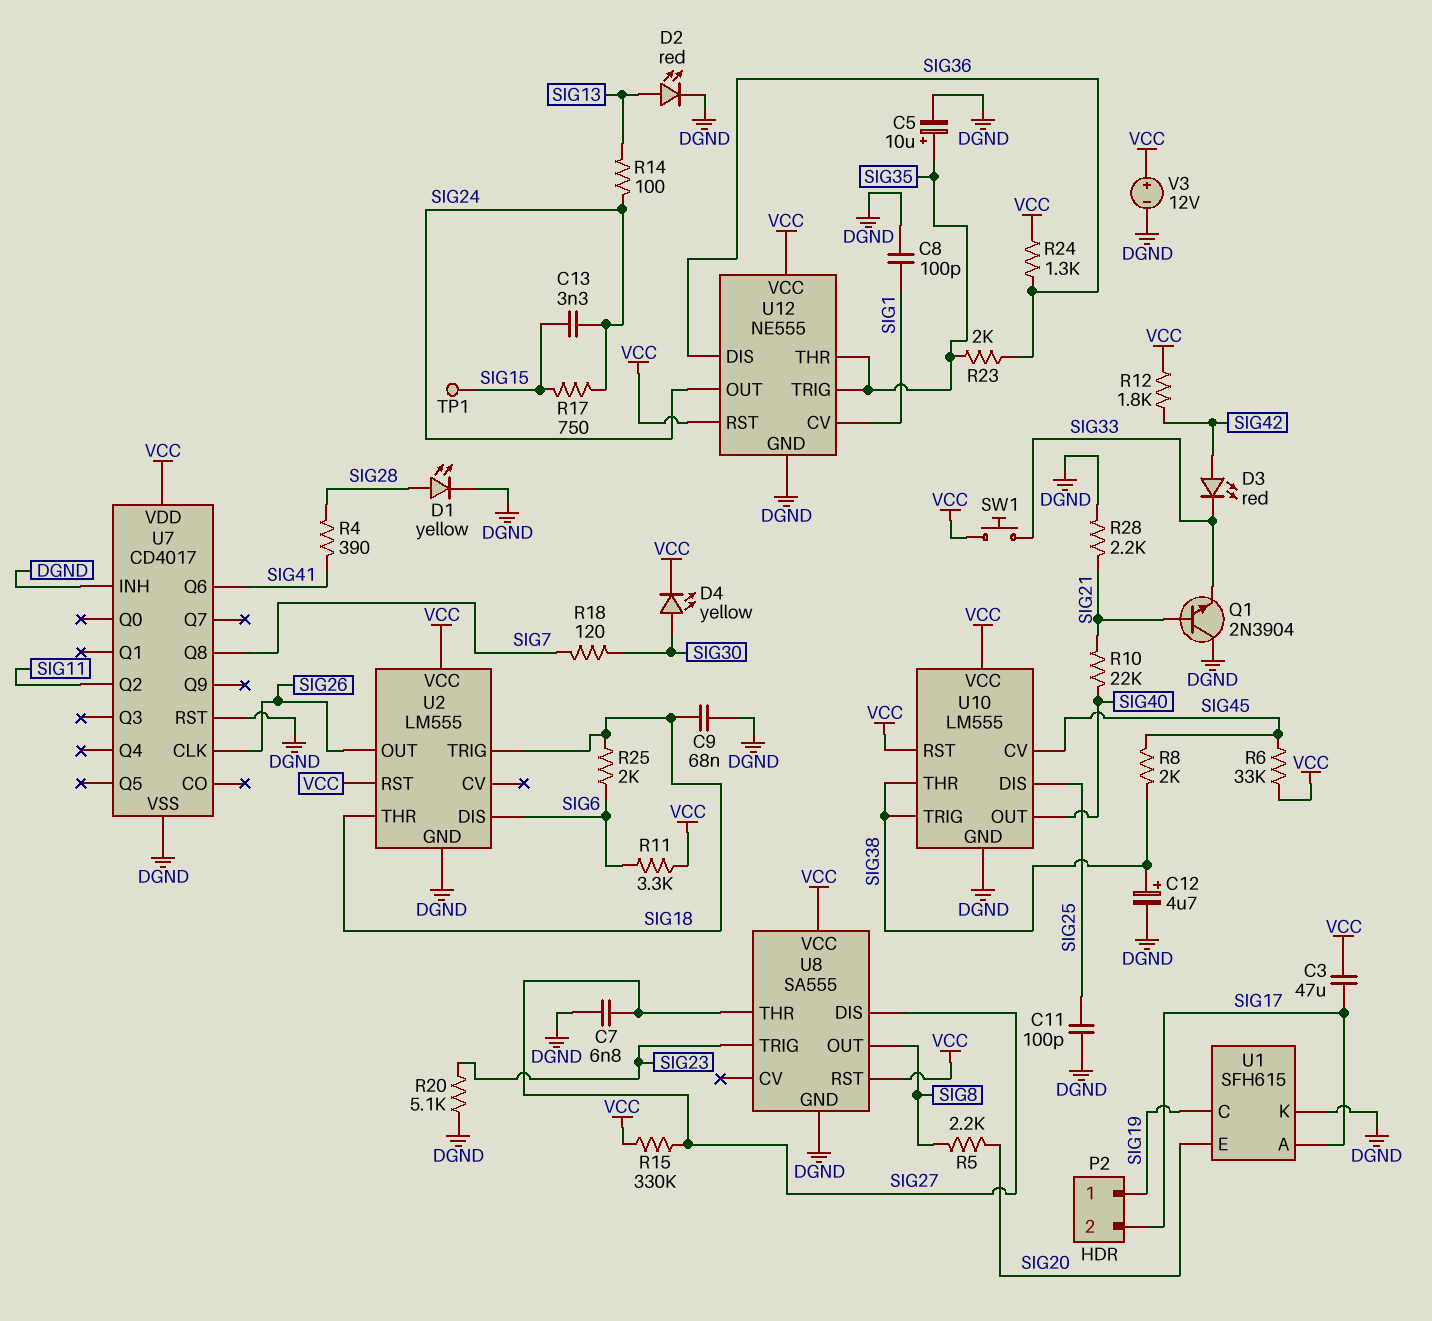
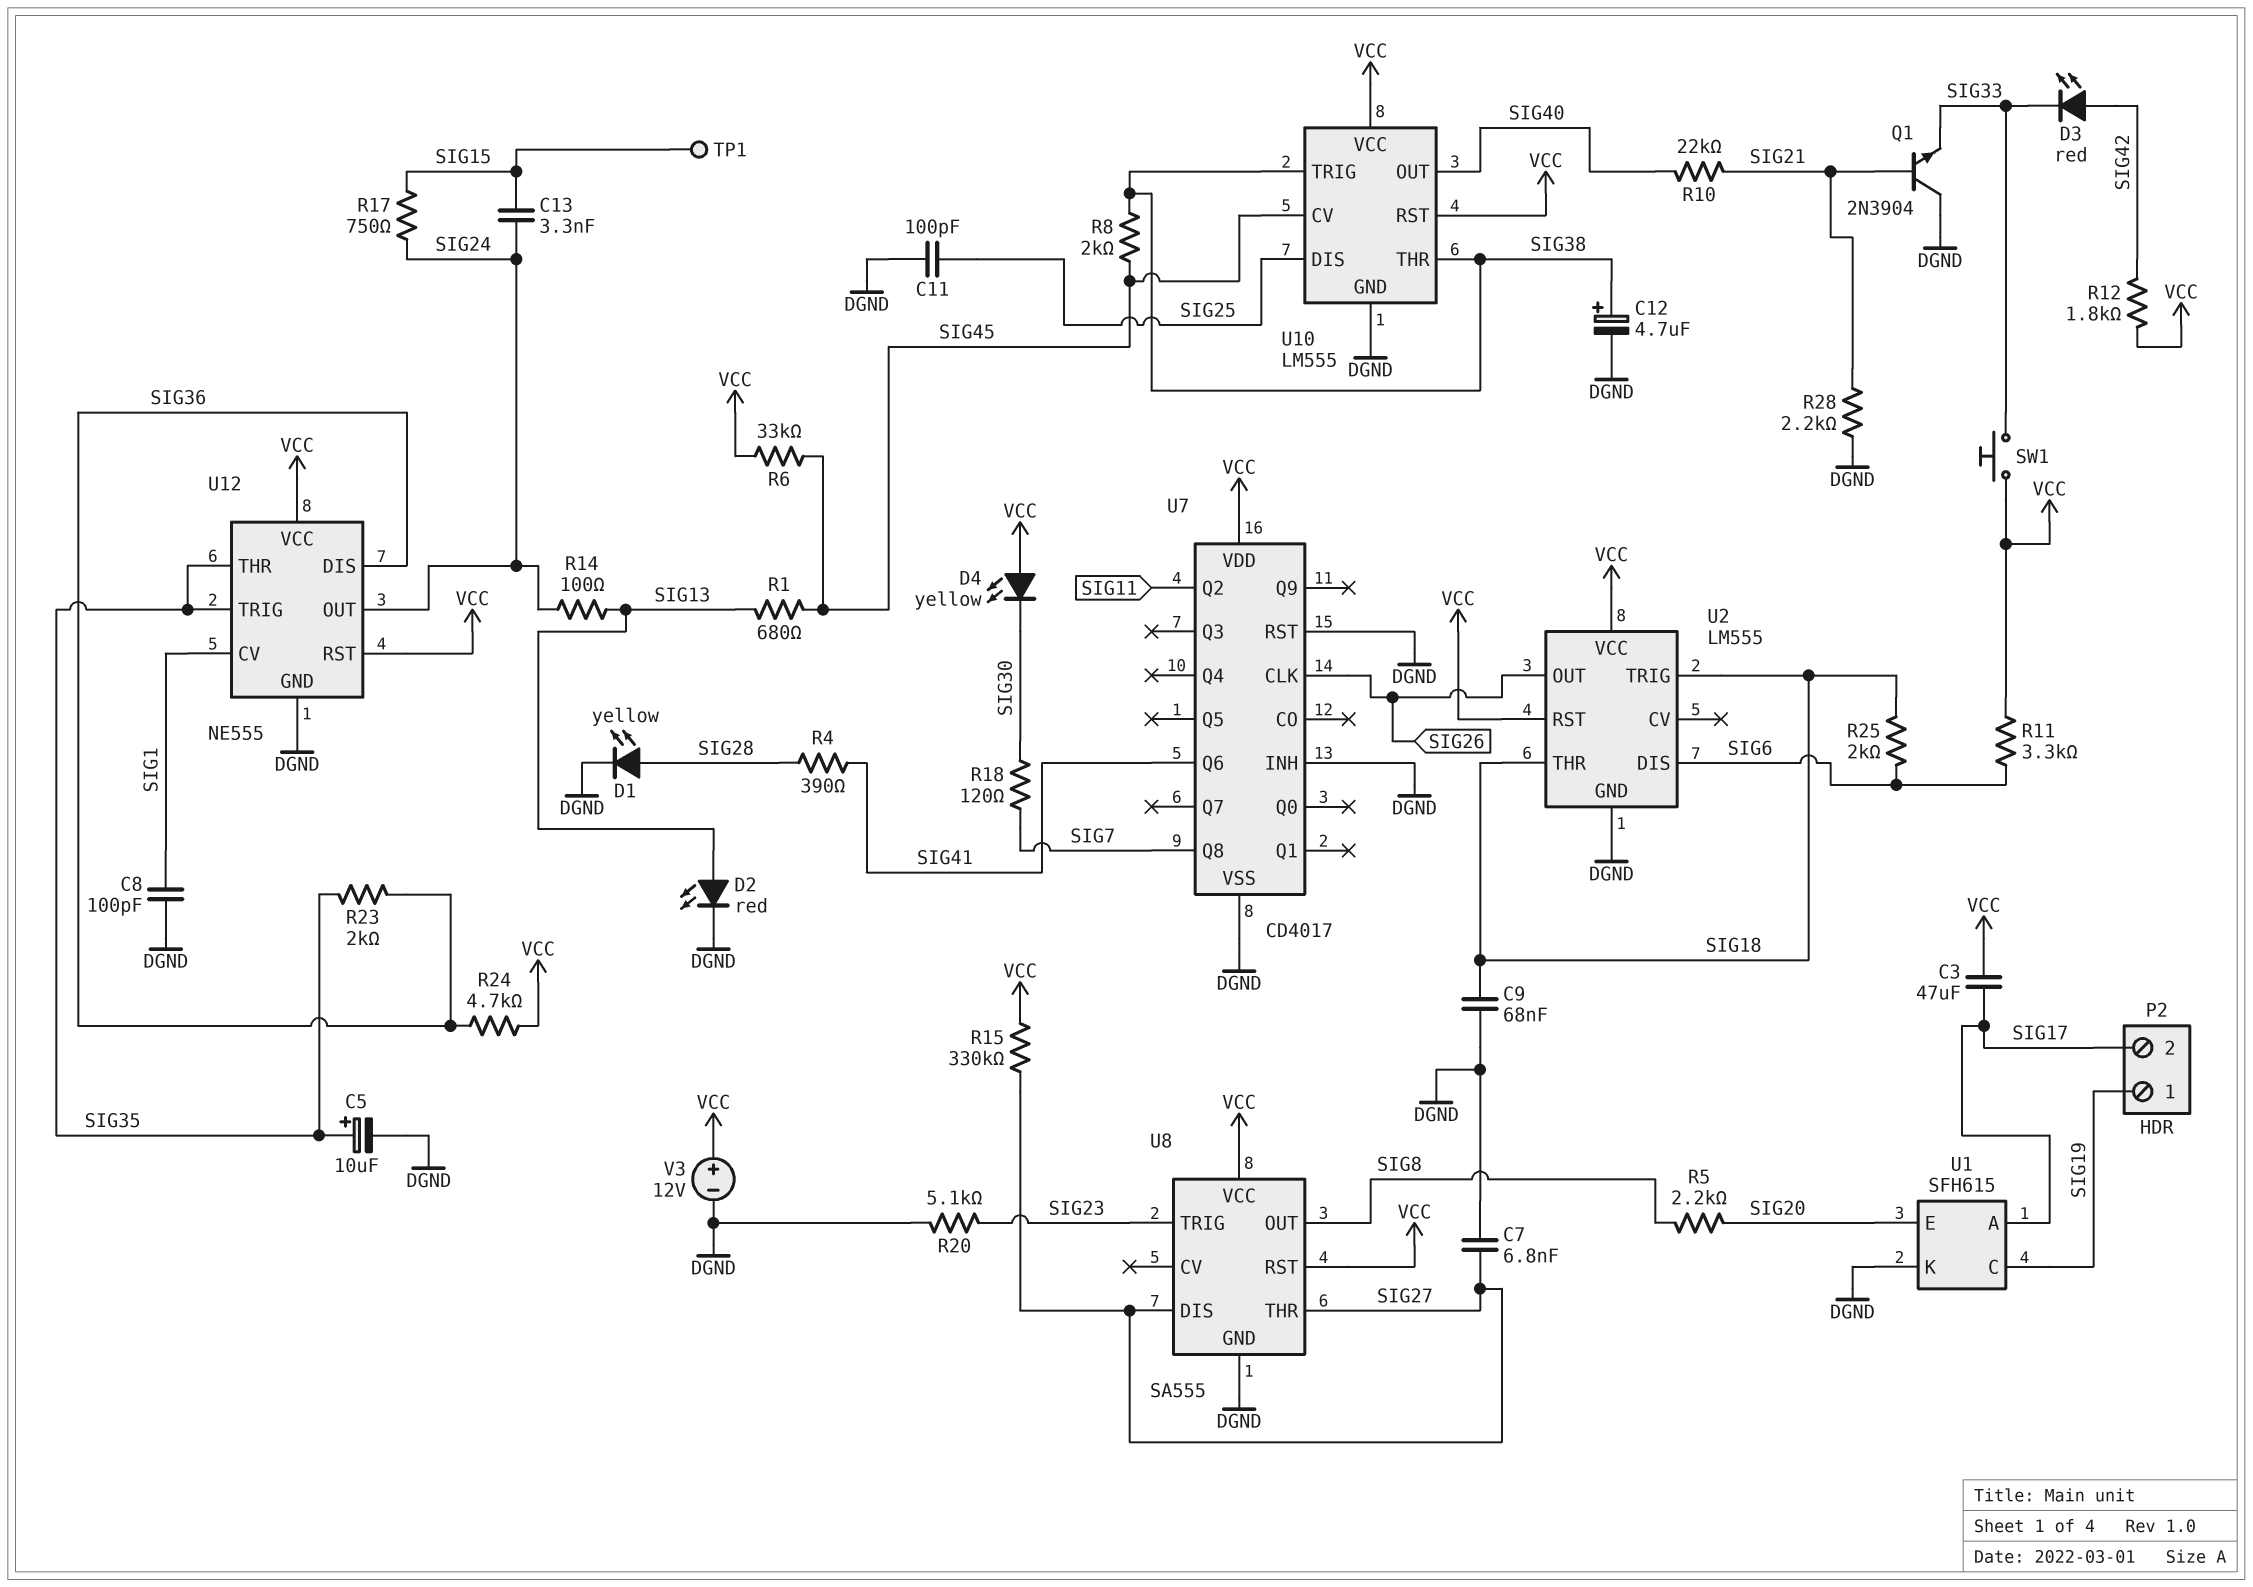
D4: LED yellow (A SIG30, K VCC) -> LED yellow (A VCC, K SIG30)
R1: none -> 680 (SIG13, SIG45)
R24: 1.3k (SIG36, VCC) -> 4.7k (SIG36, VCC)

